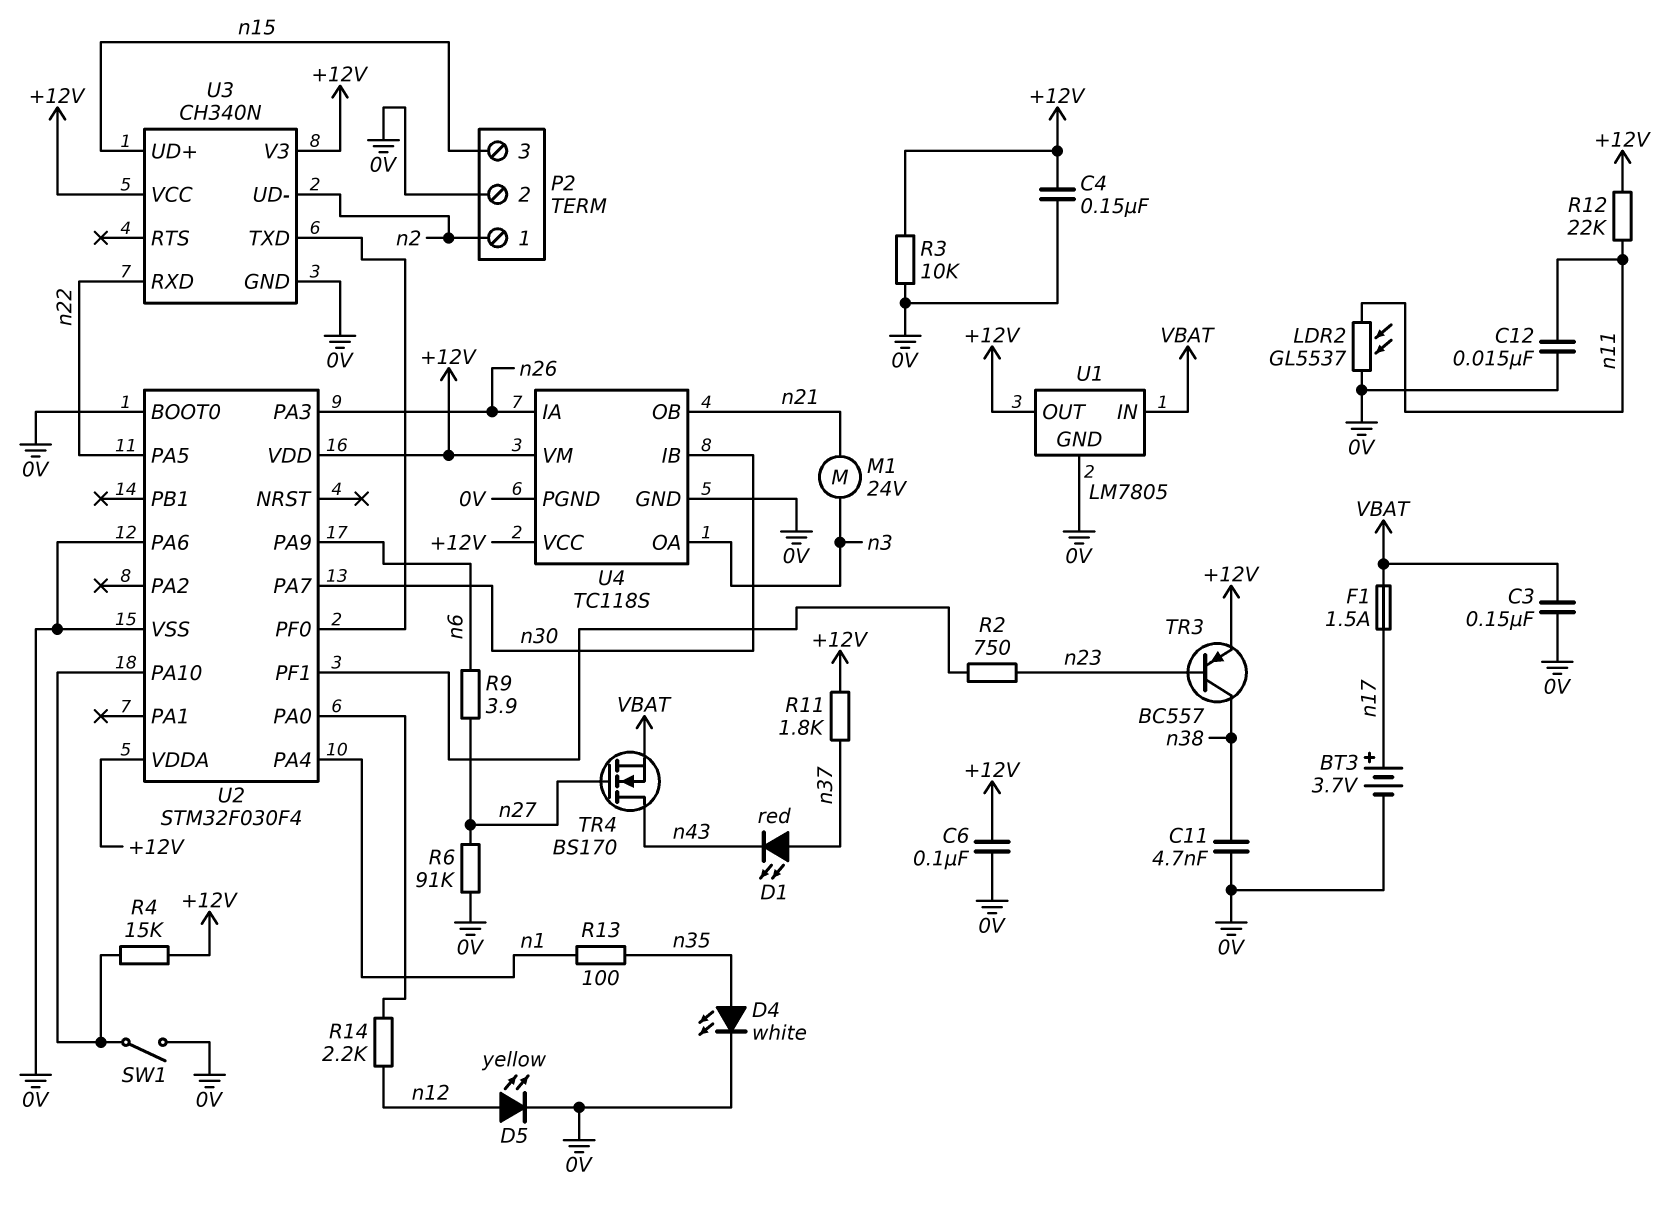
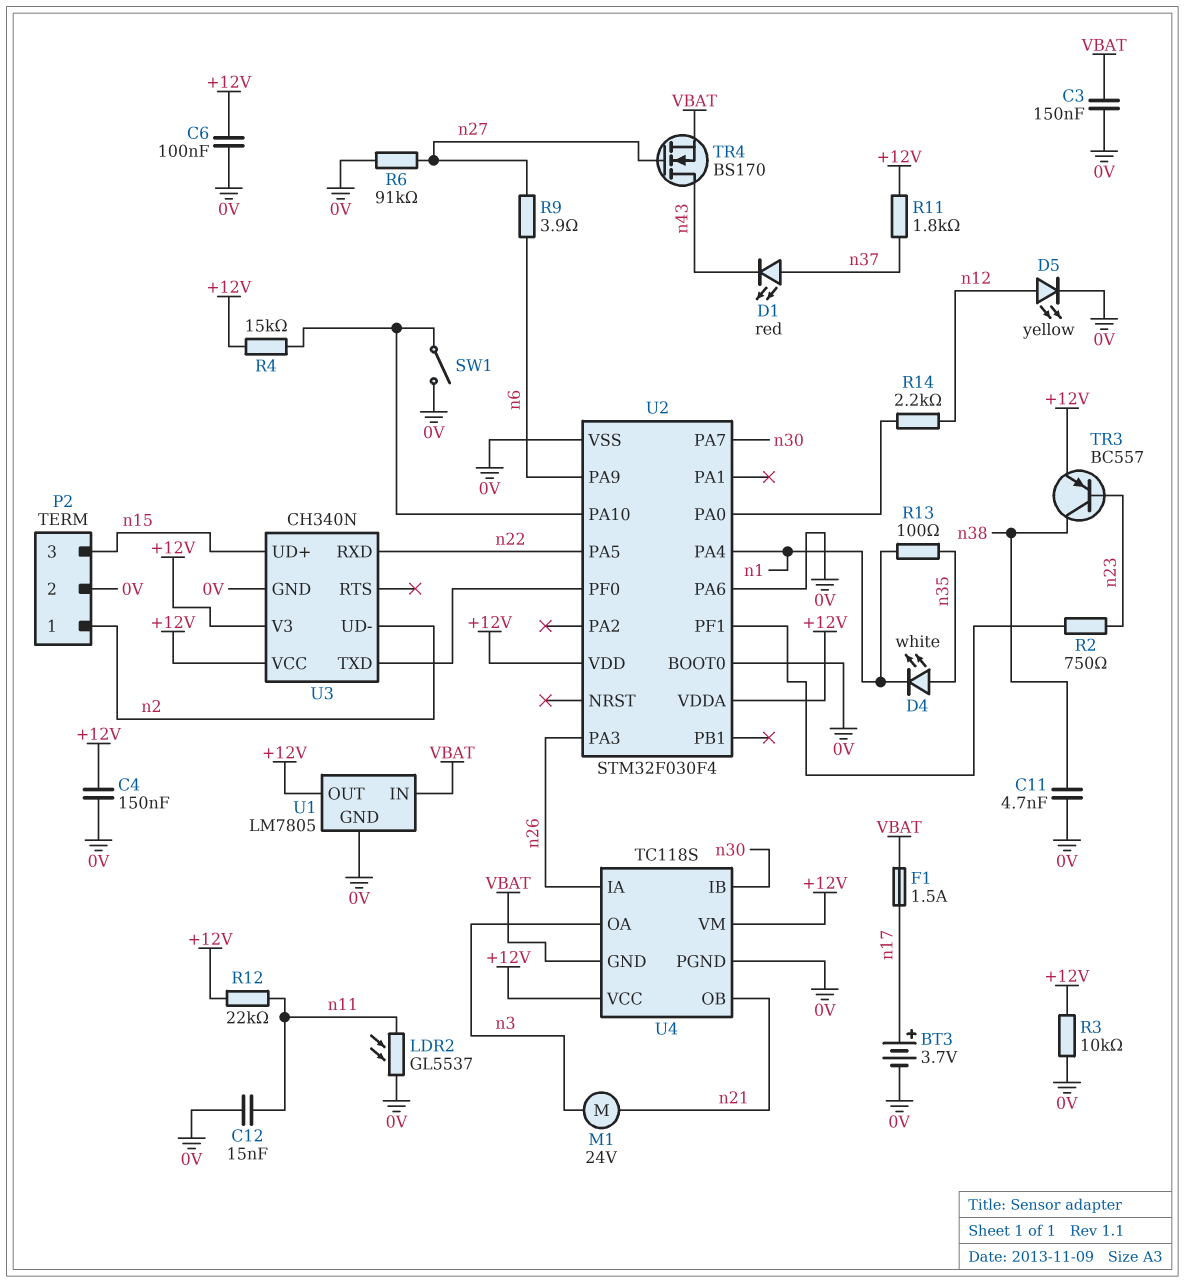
D4: LED white (A n35, K 0V) -> LED white (A n35, K n1)
U4 pin GND: 0V -> VBAT

